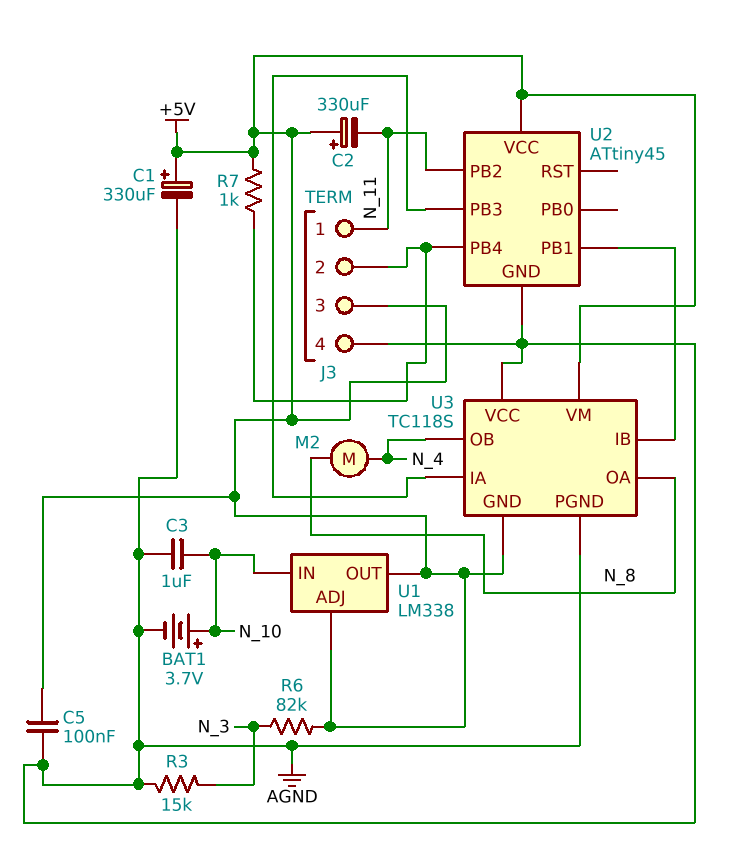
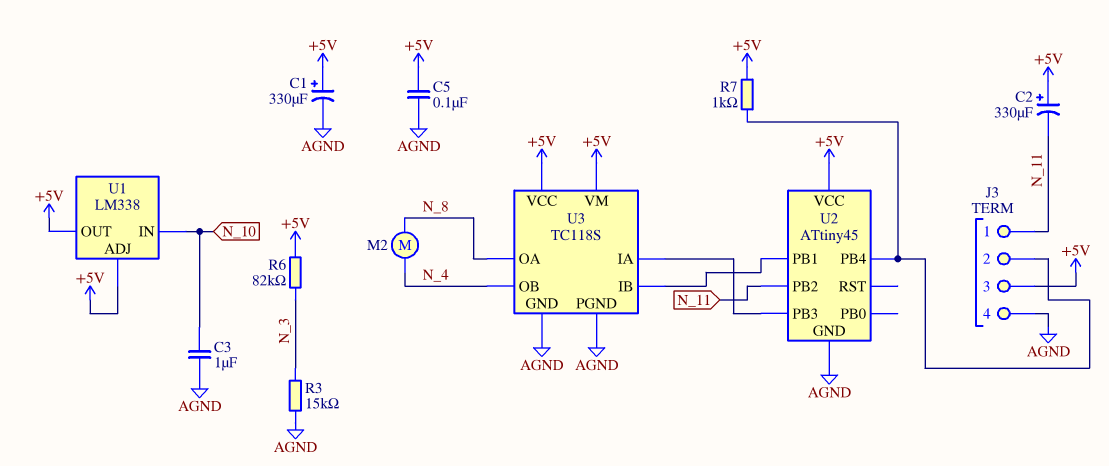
BAT1: 3.7V (plus N_10, minus AGND) -> none
U3 pin GND: +5V -> AGND
U3 pin VCC: AGND -> +5V

